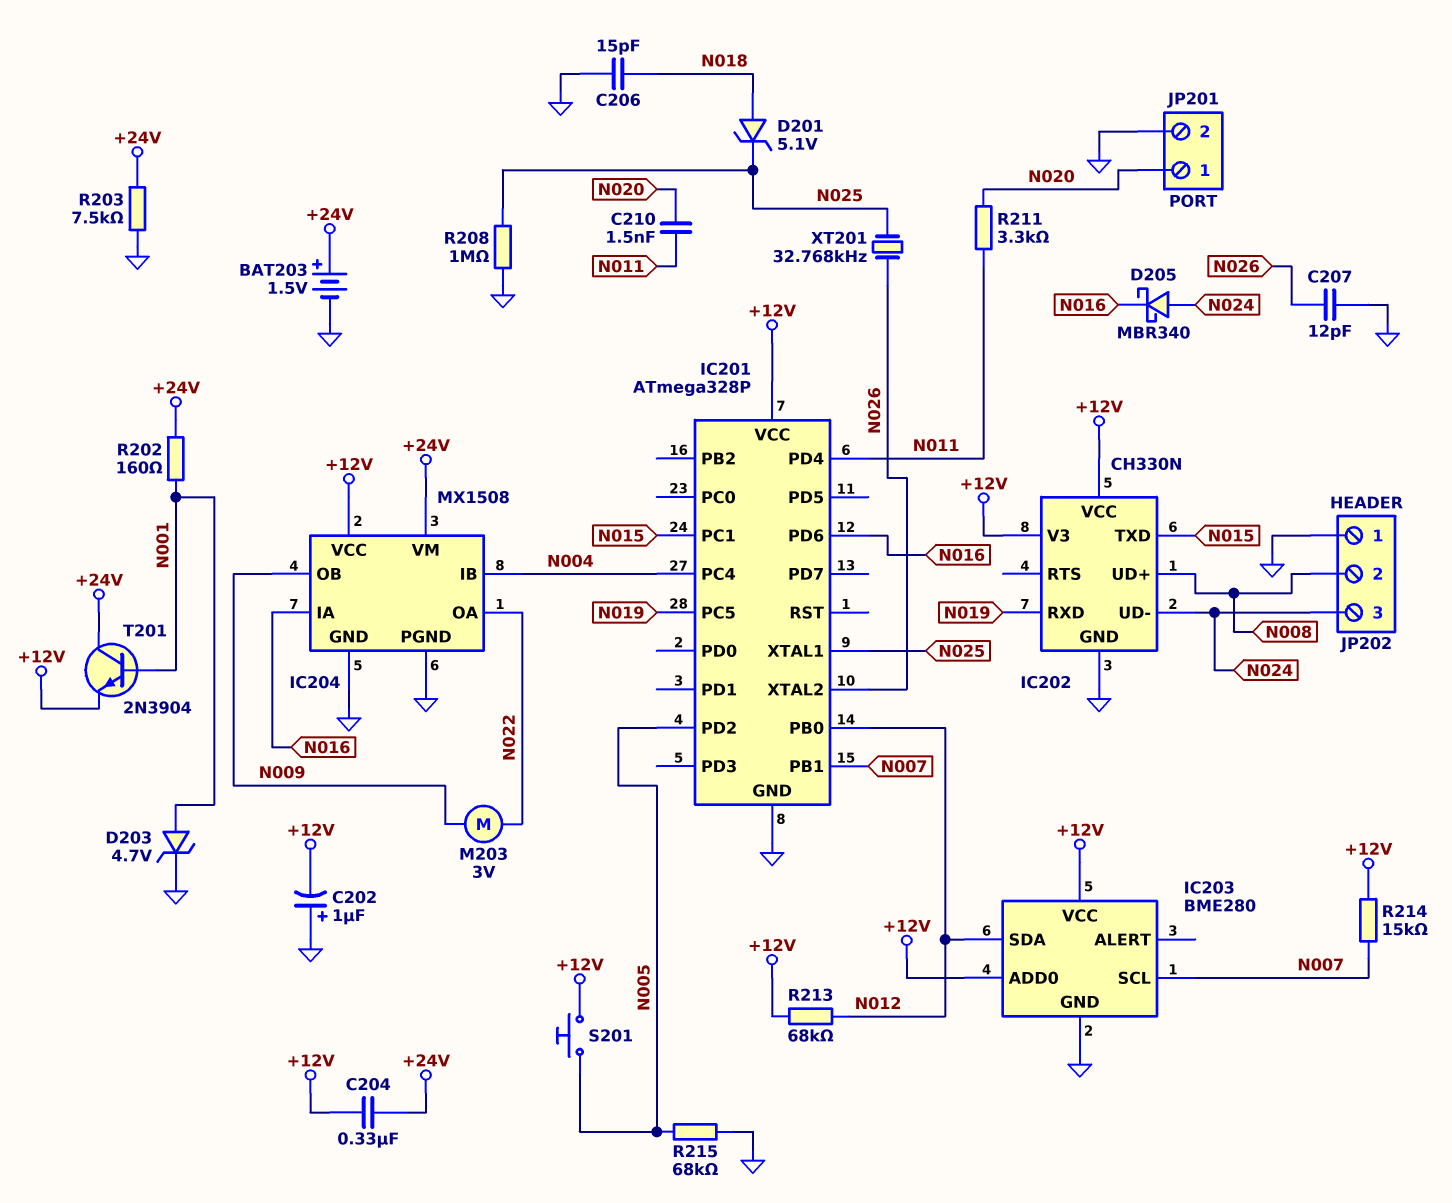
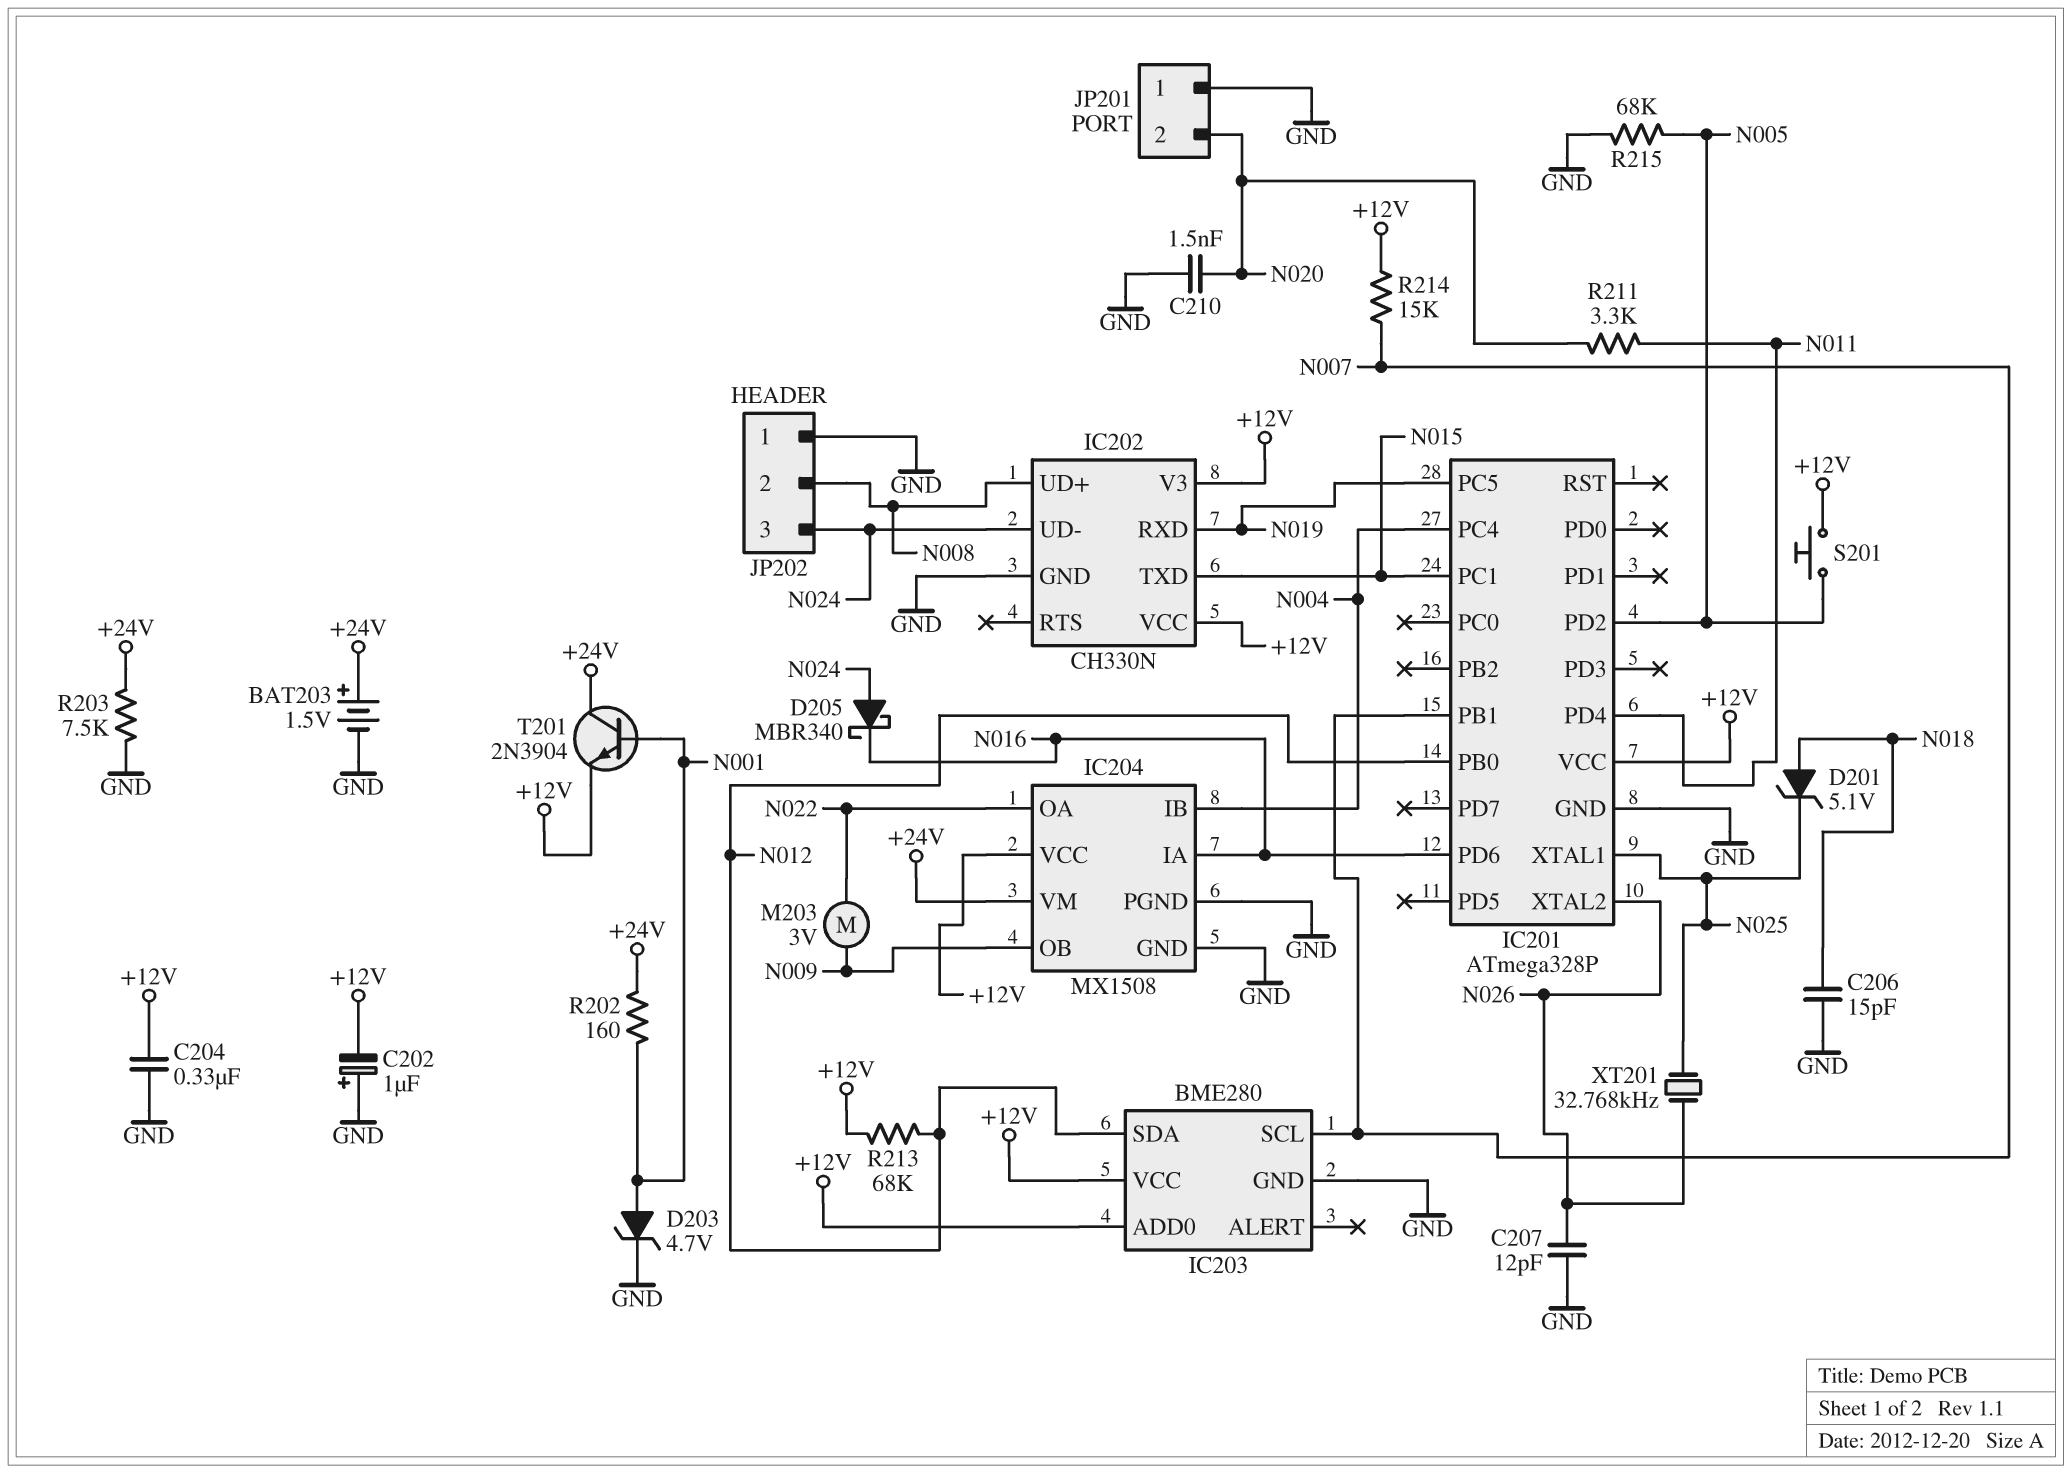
C204: 330nF (+12V, +24V) -> 330nF (+12V, GND)
C210: 1.5nF (N011, N020) -> 1.5nF (GND, N020)
JP201 pin 1: N020 -> GND
JP201 pin 2: GND -> N020
R208: 1M (GND, N025) -> none

